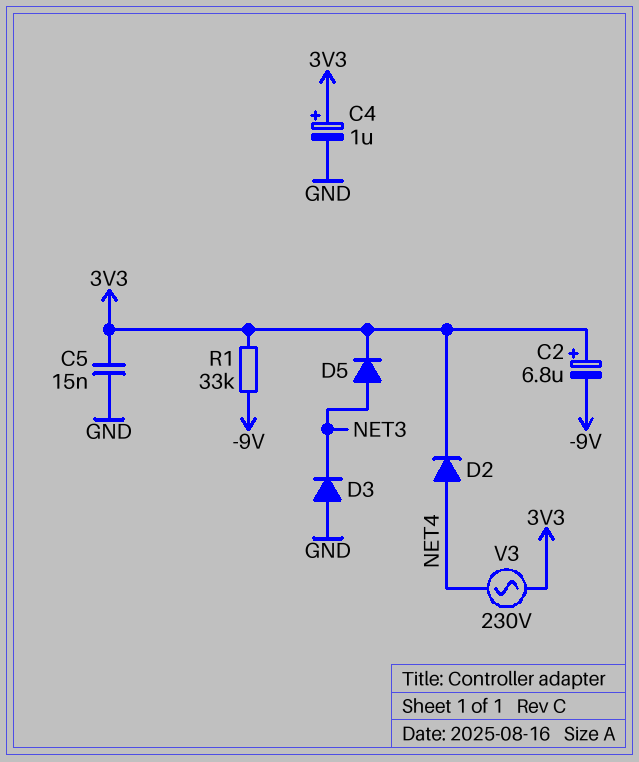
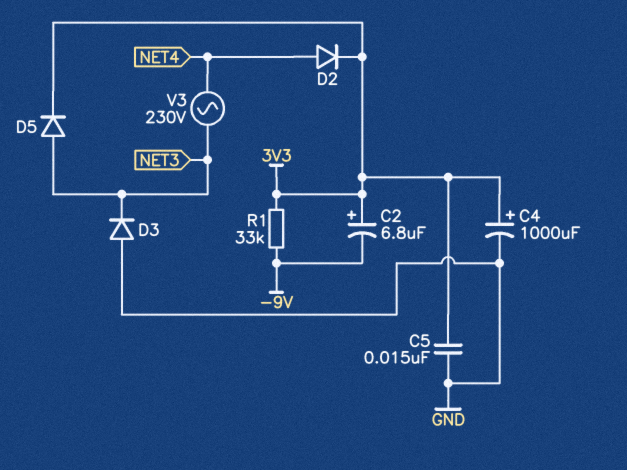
C4: 1uF (plus 3V3, minus GND) -> 1000uF (plus 3V3, minus GND)
V3: AC 230V (3V3, NET4) -> AC 230V (NET3, NET4)

